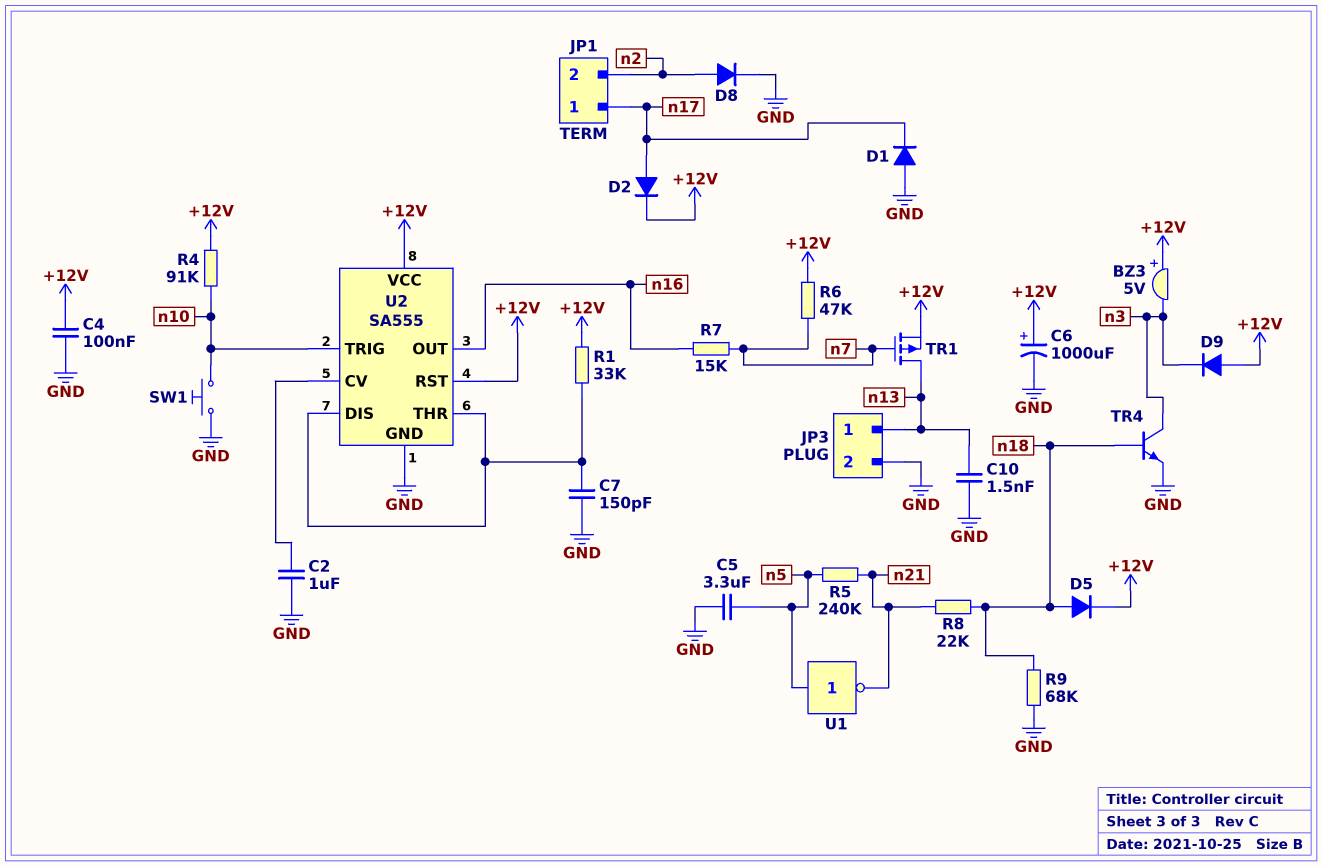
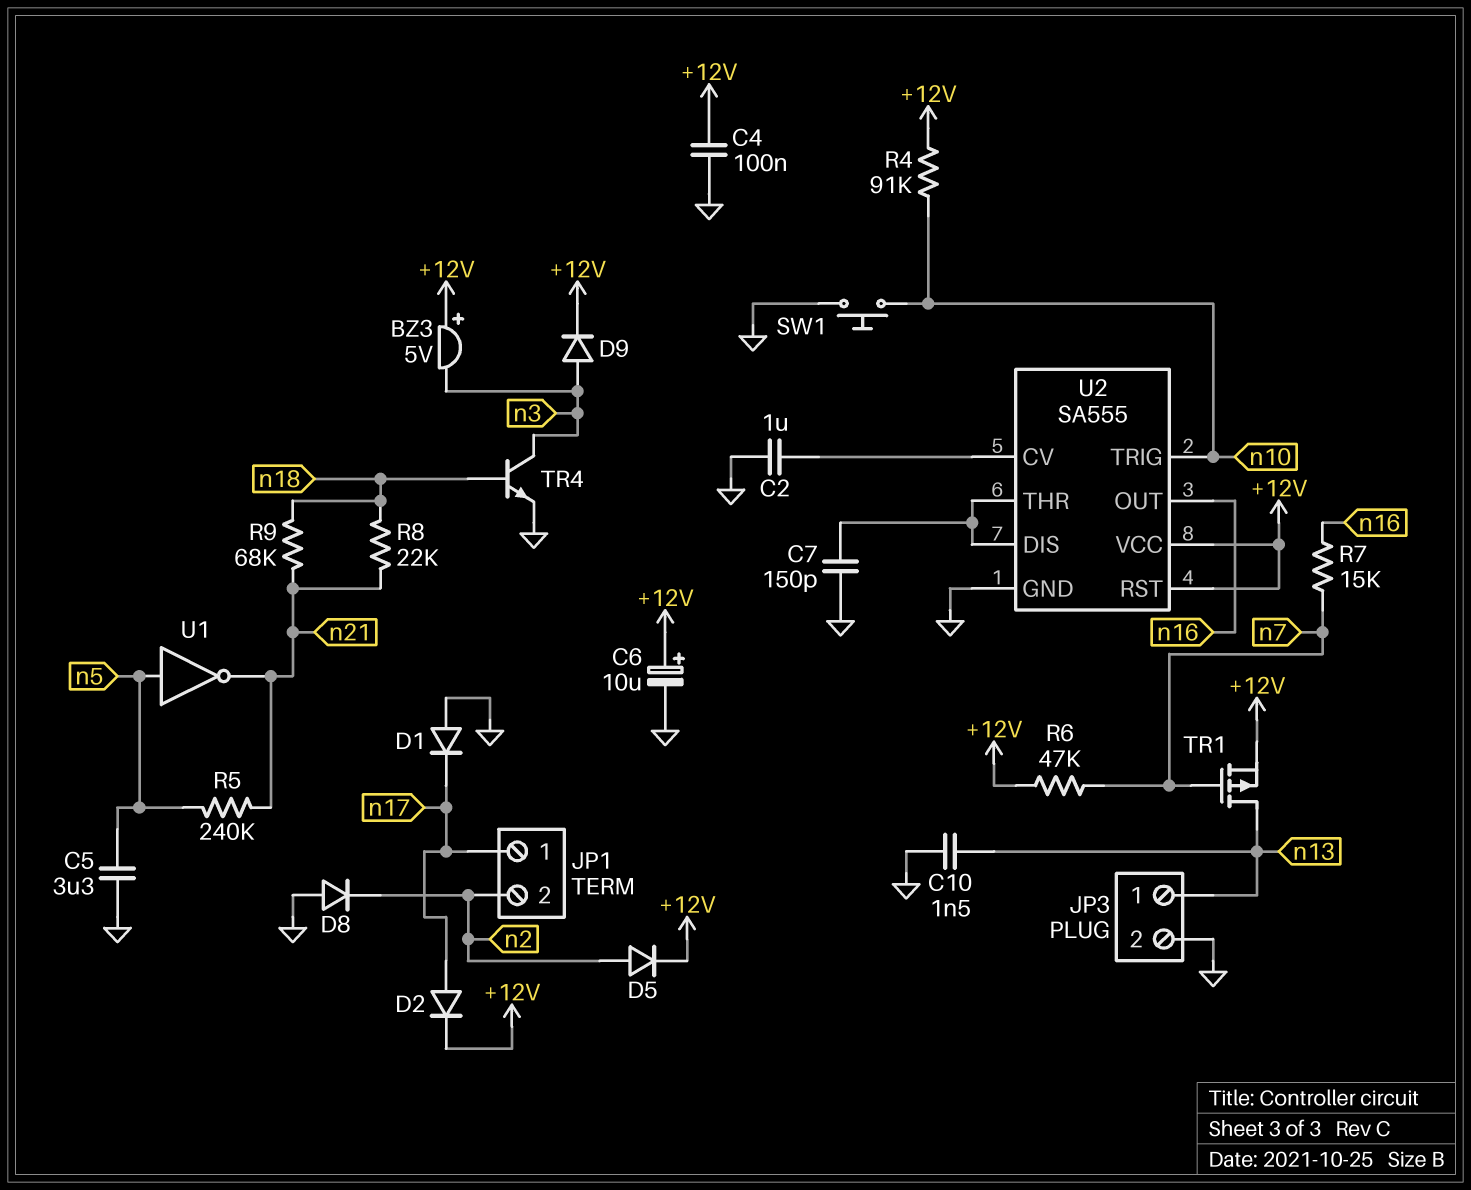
C6: 1000uF (plus +12V, minus GND) -> 10uF (plus +12V, minus GND)
D5: diode (A n18, K +12V) -> diode (A n2, K +12V)
D8: diode (A n2, K GND) -> diode (A GND, K n2)
D9: diode (A +12V, K n3) -> diode (A n3, K +12V)
R1: 33k (+12V, U2/DIS) -> none
R9: 68k (GND, n18) -> 68k (n18, n21)

